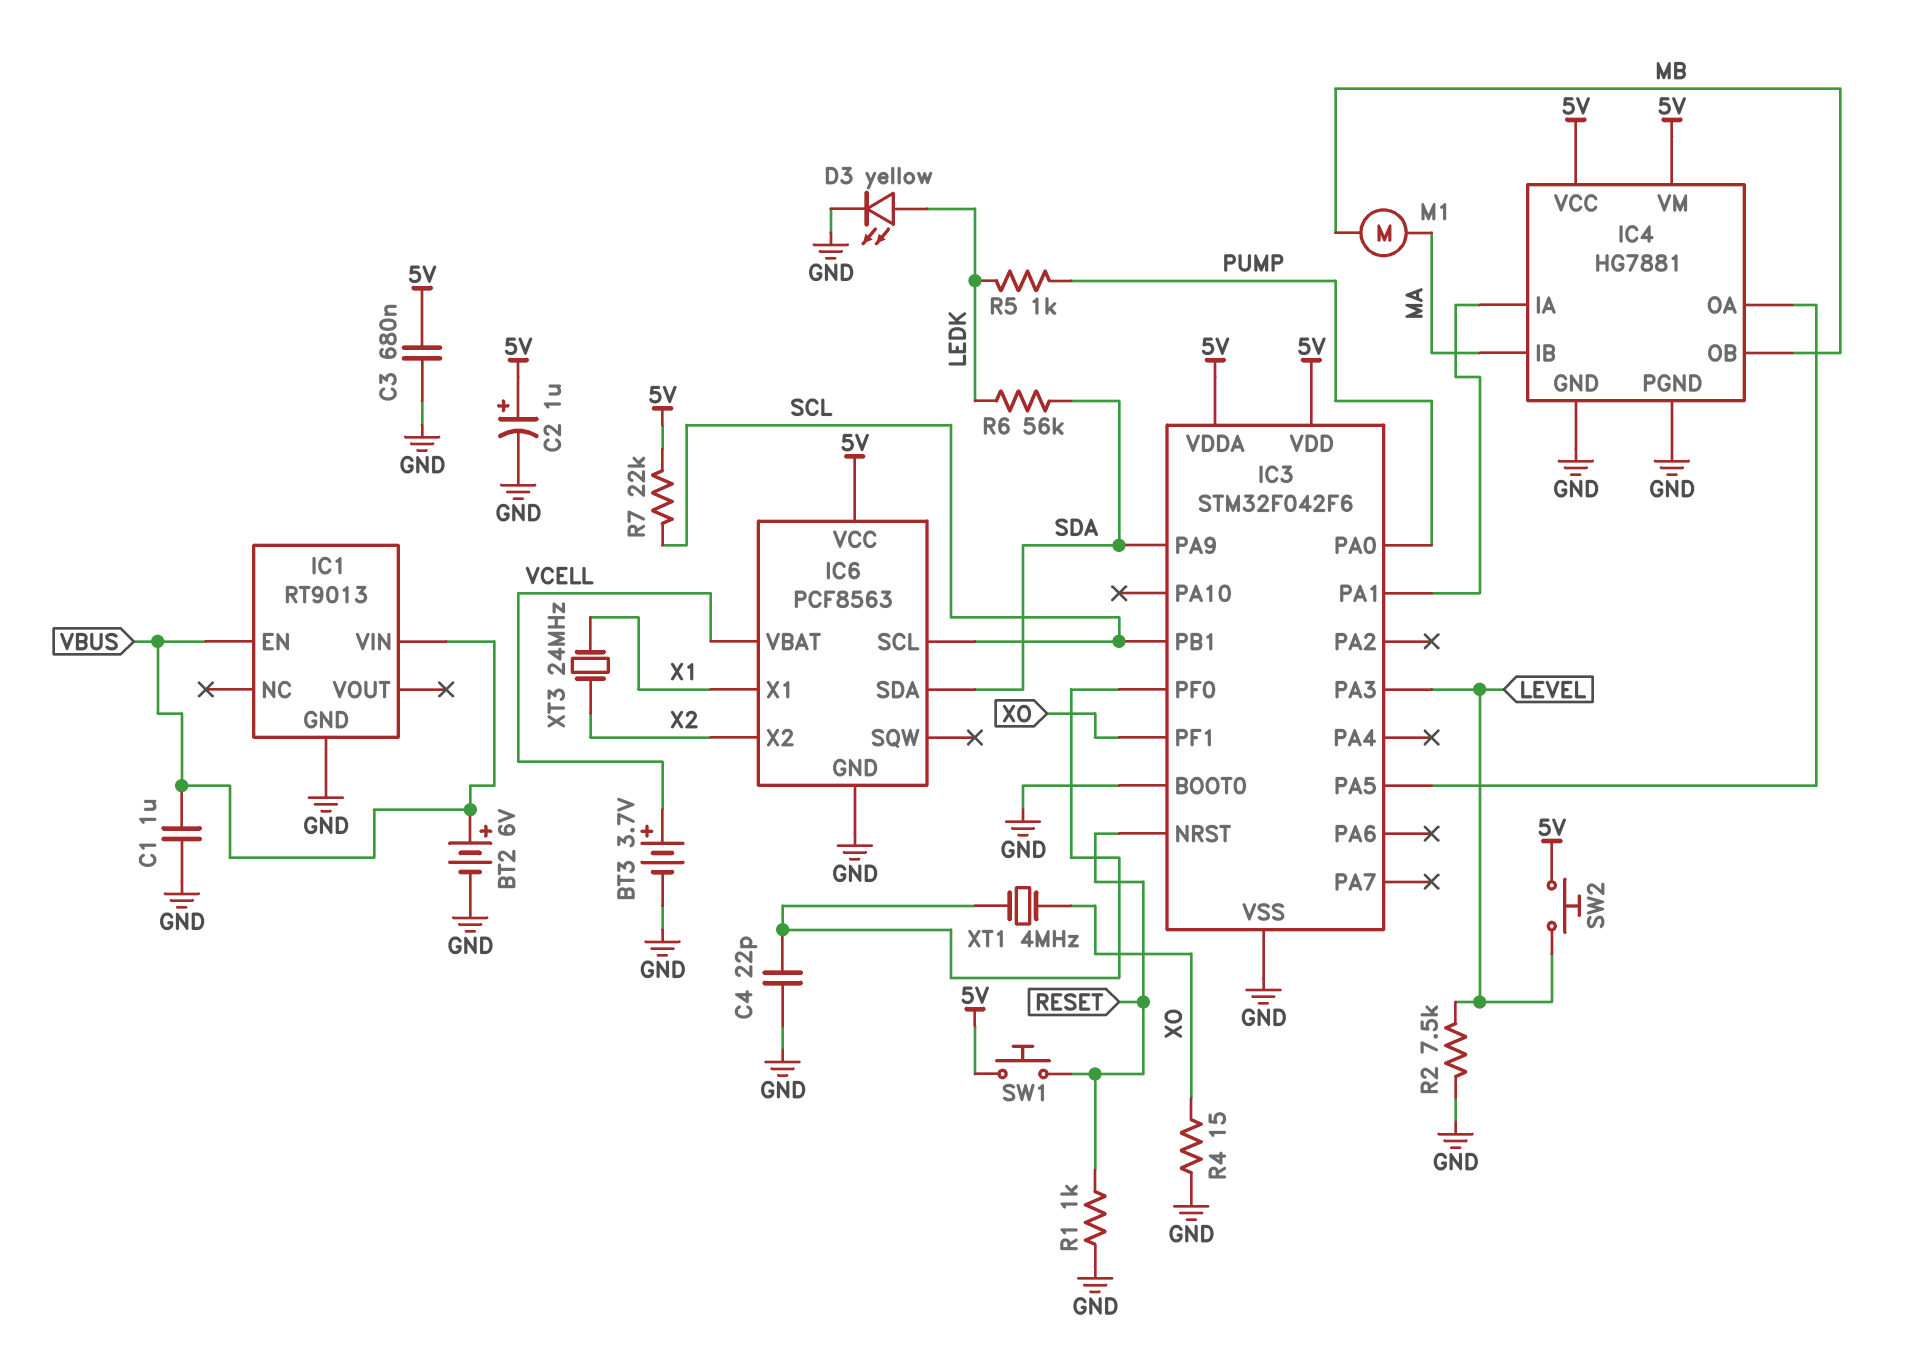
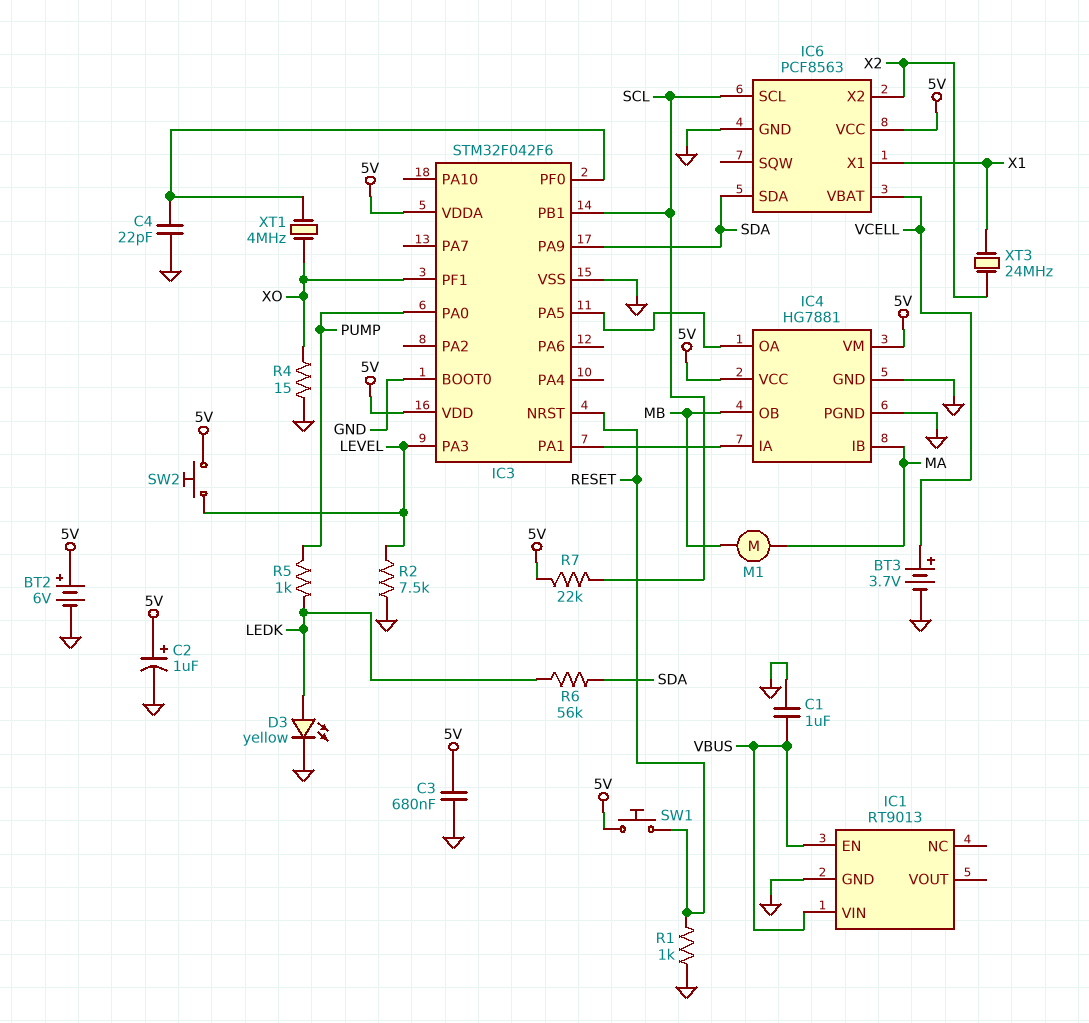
BT2: 6V (plus VBUS, minus GND) -> 6V (plus 5V, minus GND)

